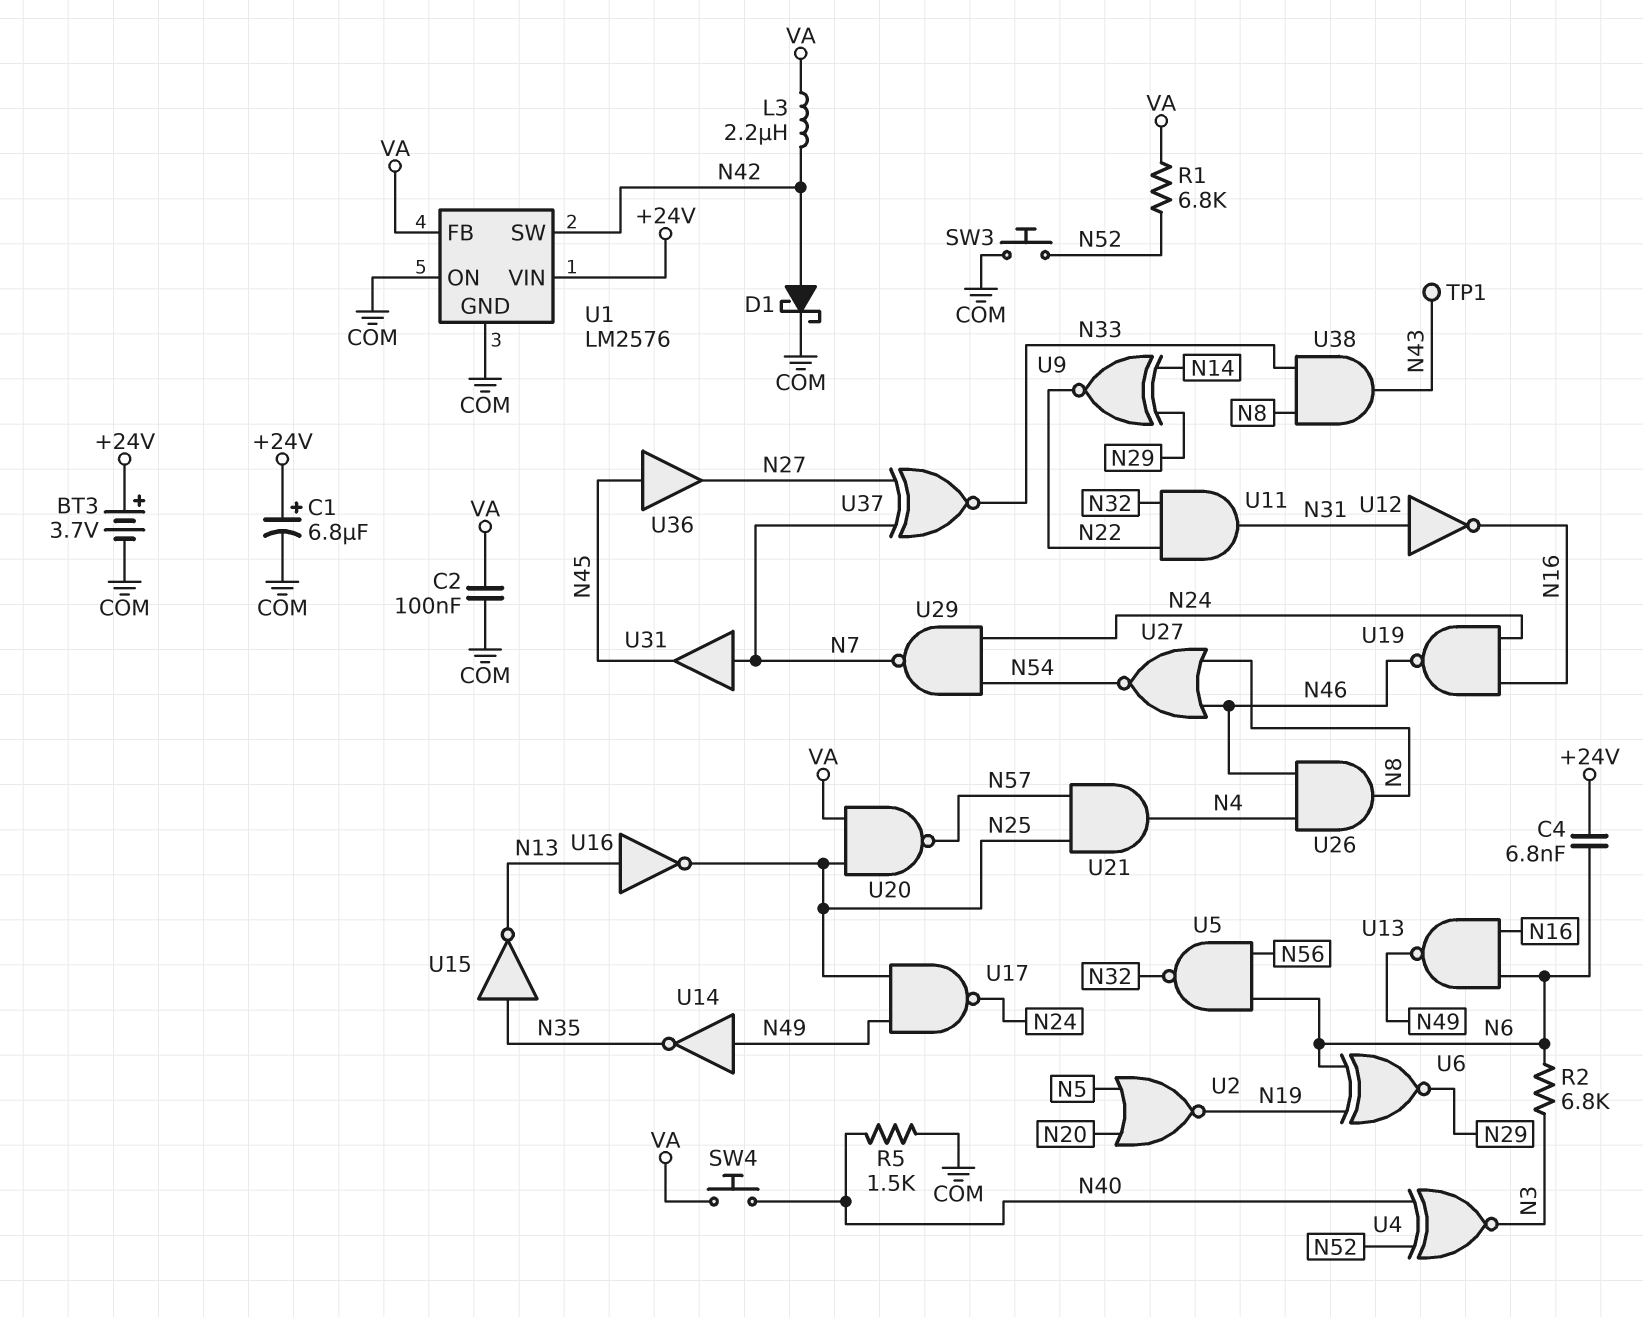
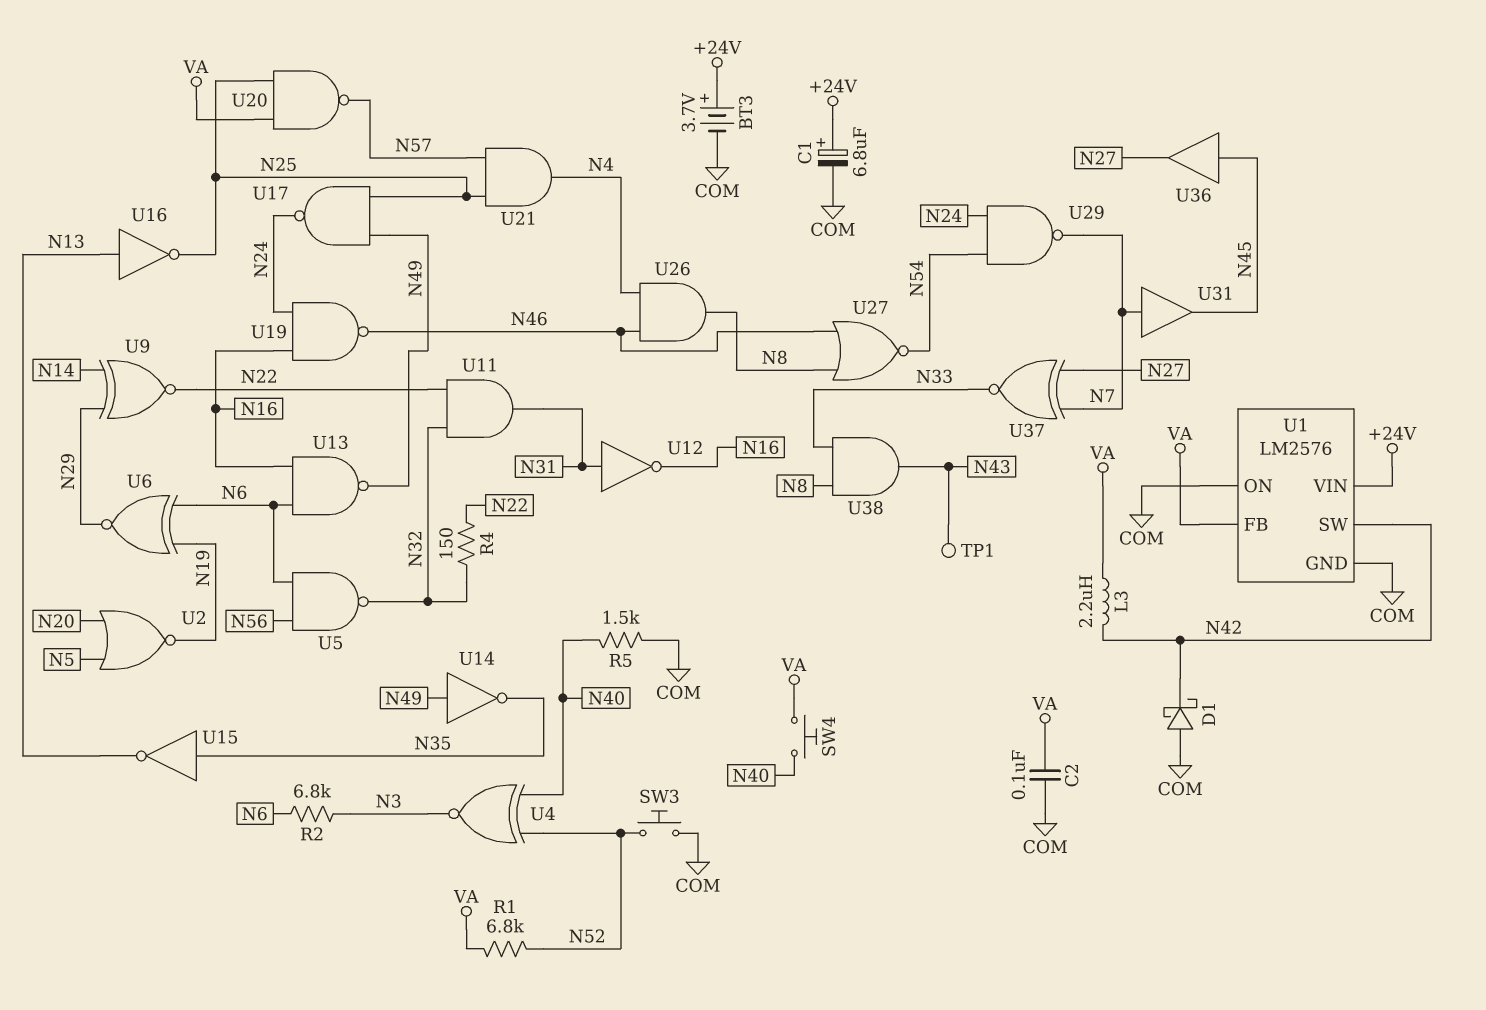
C4: 6.8nF (+24V, N6) -> none
D1: schottky (A N42, K COM) -> schottky (A COM, K N42)
R4: none -> 150 (N22, N32)

